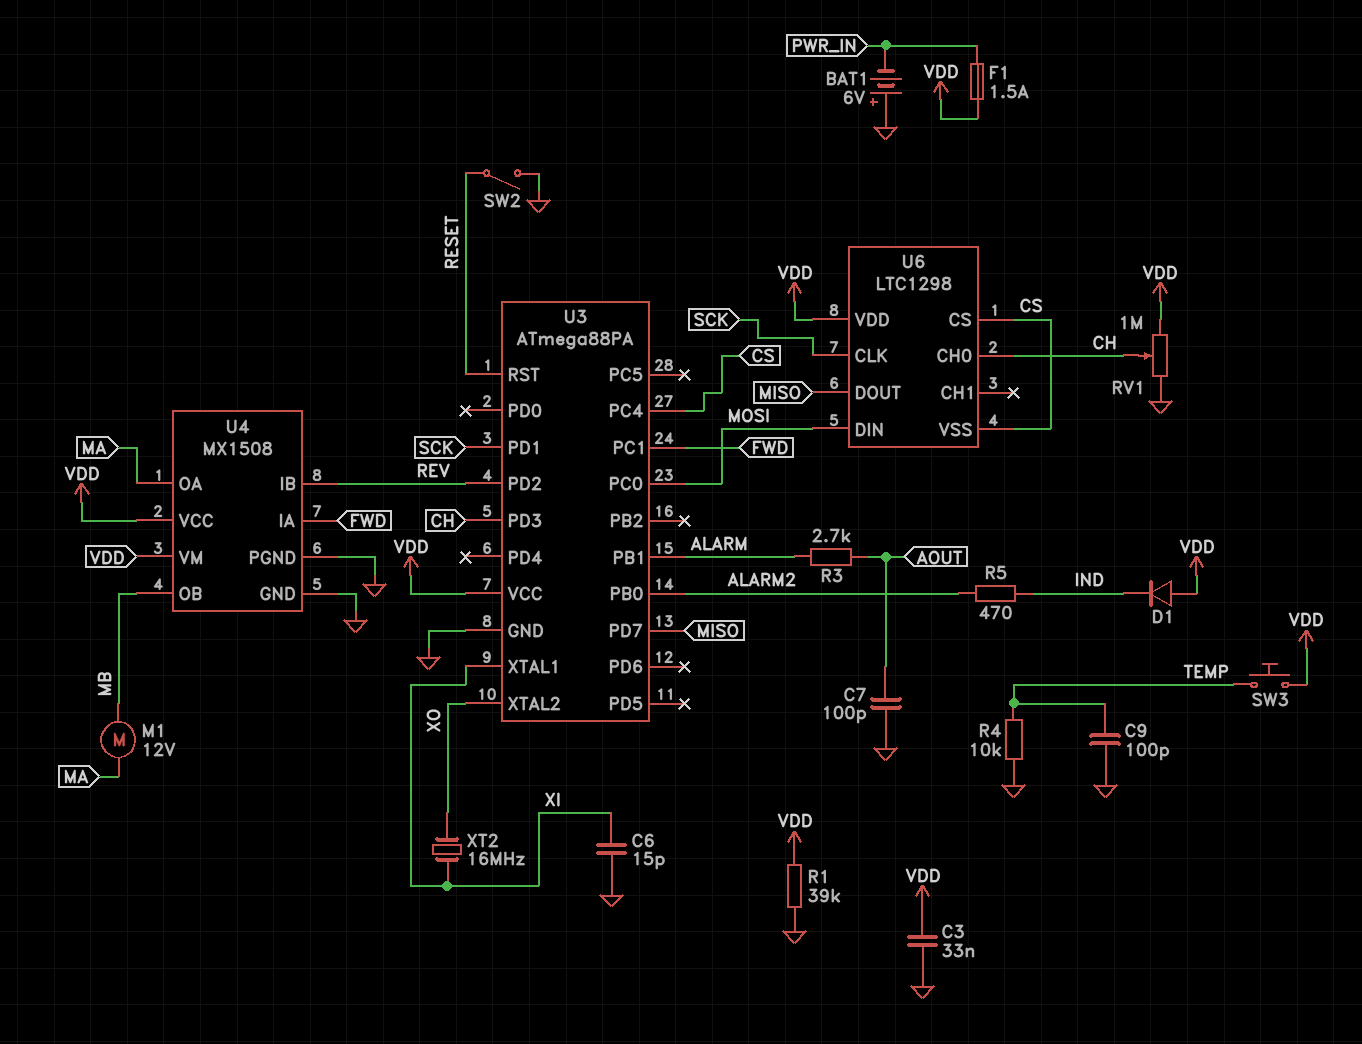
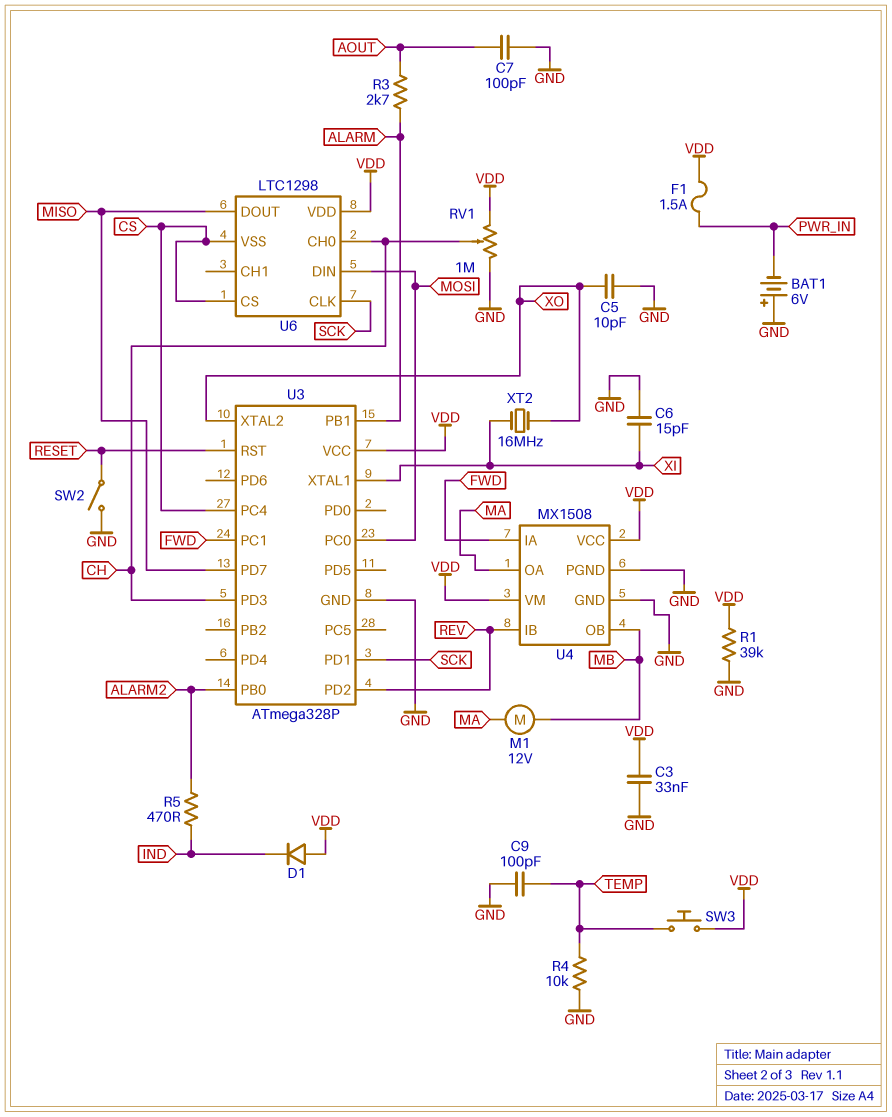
C5: none -> 10pF (GND, XO)
U3: ATmega88PA -> ATmega328P

